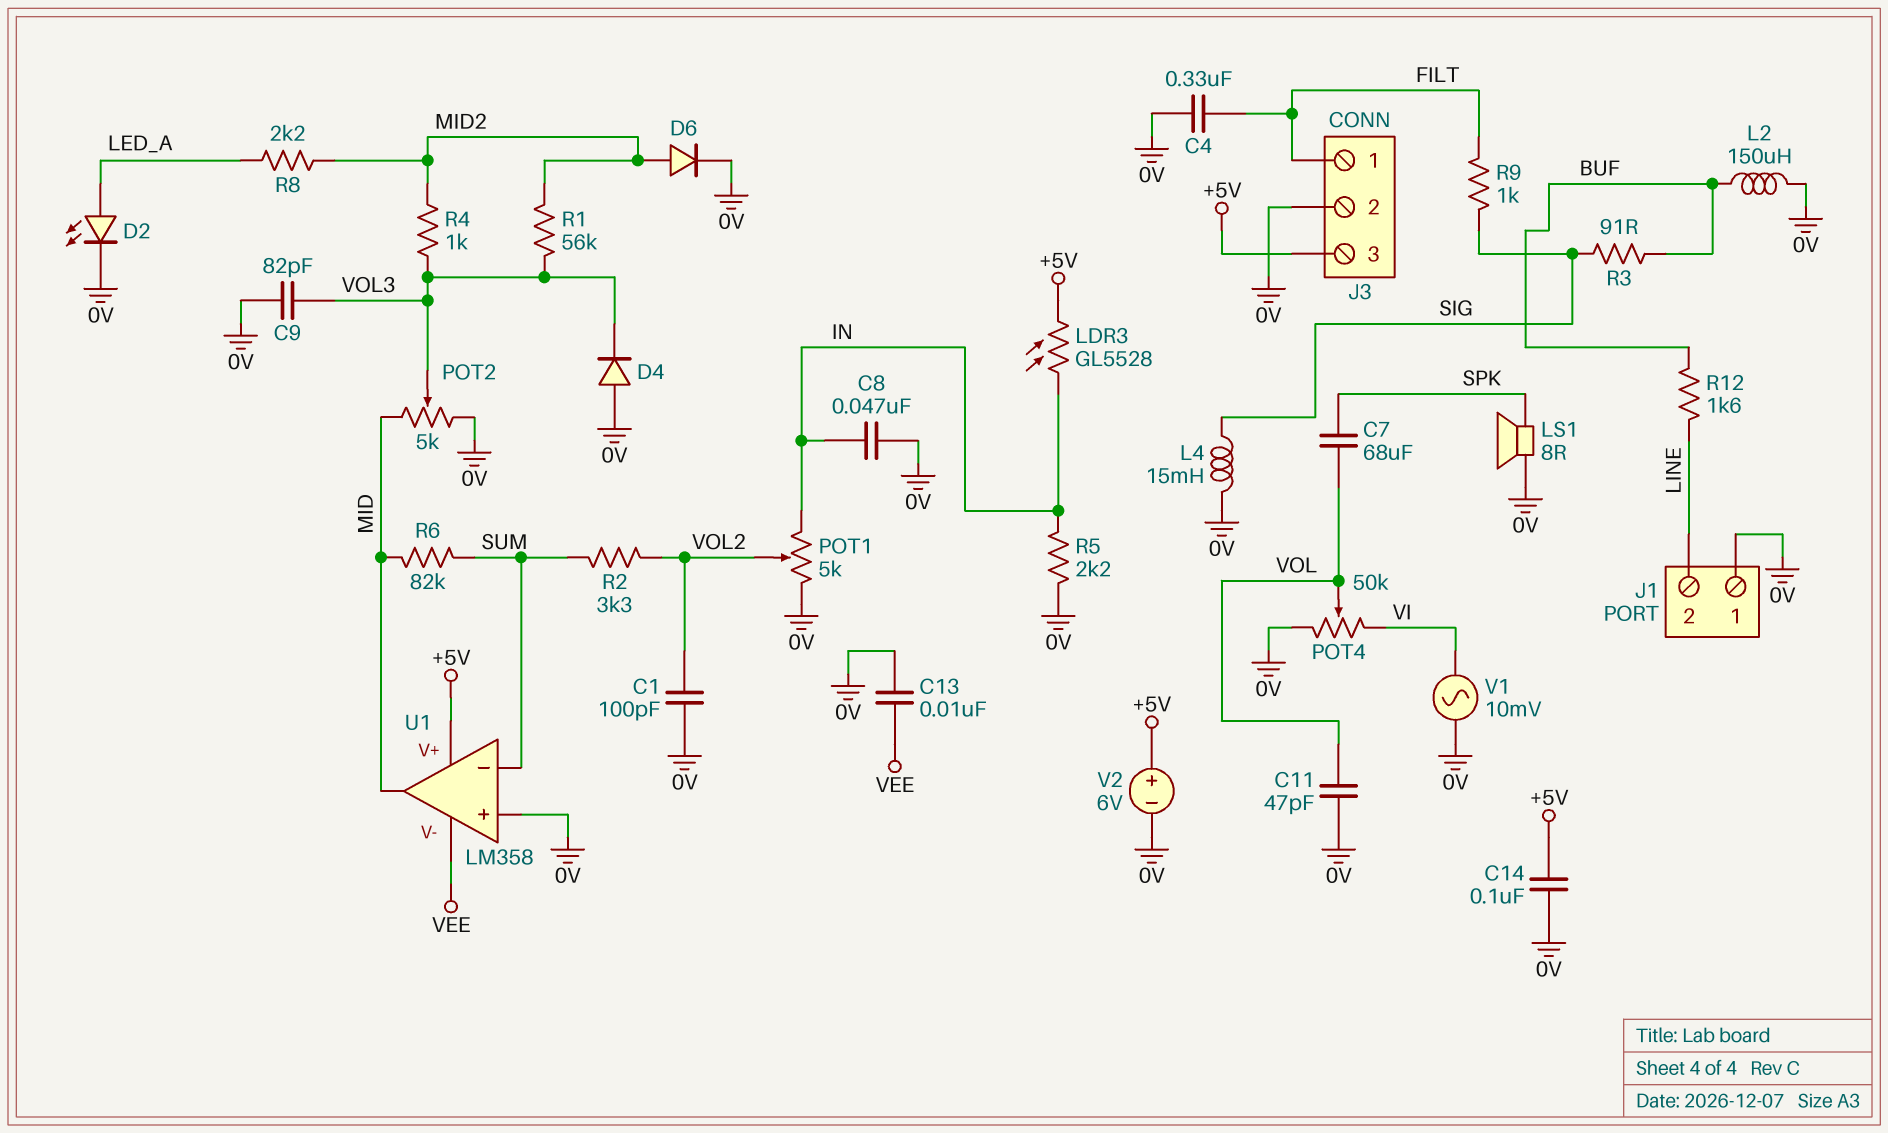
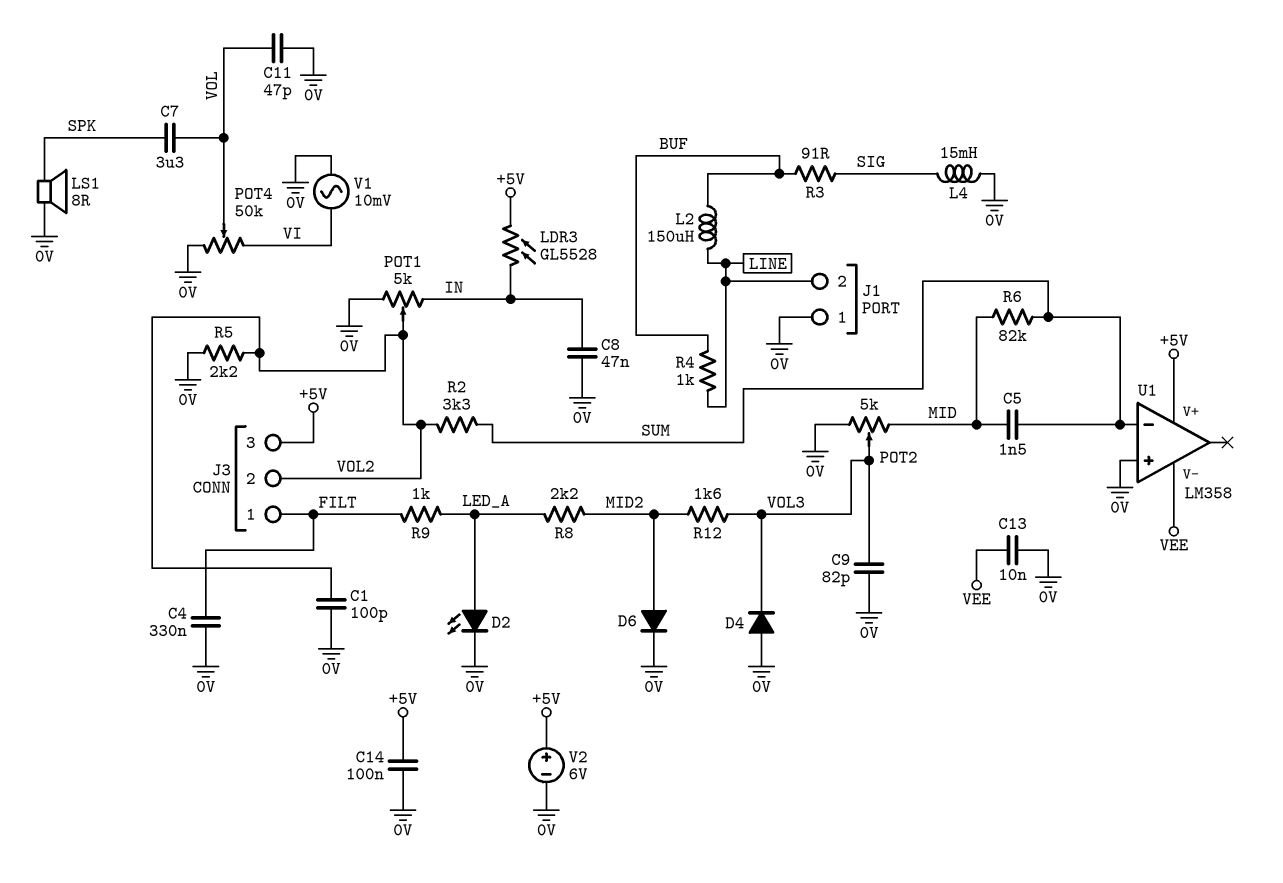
C5: none -> 1.5nF (MID, SUM)
C7: 68uF (SPK, VOL) -> 3.3uF (SPK, VOL)
J3 pin 2: 0V -> VOL2
L2: 150uH (0V, BUF) -> 150uH (BUF, LINE)
R1: 56k (MID2, VOL3) -> none
R4: 1k (MID2, VOL3) -> 1k (BUF, LINE)
R5: 2.2k (0V, IN) -> 2.2k (0V, VOL2)
R9: 1k (FILT, SIG) -> 1k (FILT, LED_A)
R12: 1.6k (BUF, LINE) -> 1.6k (MID2, VOL3)
U1 pin out: MID -> none

